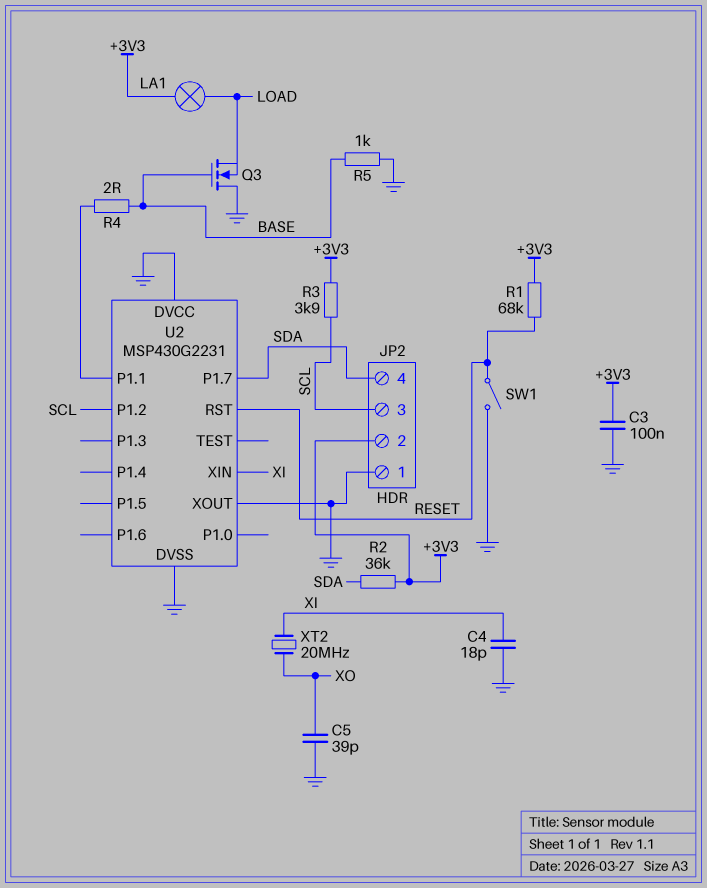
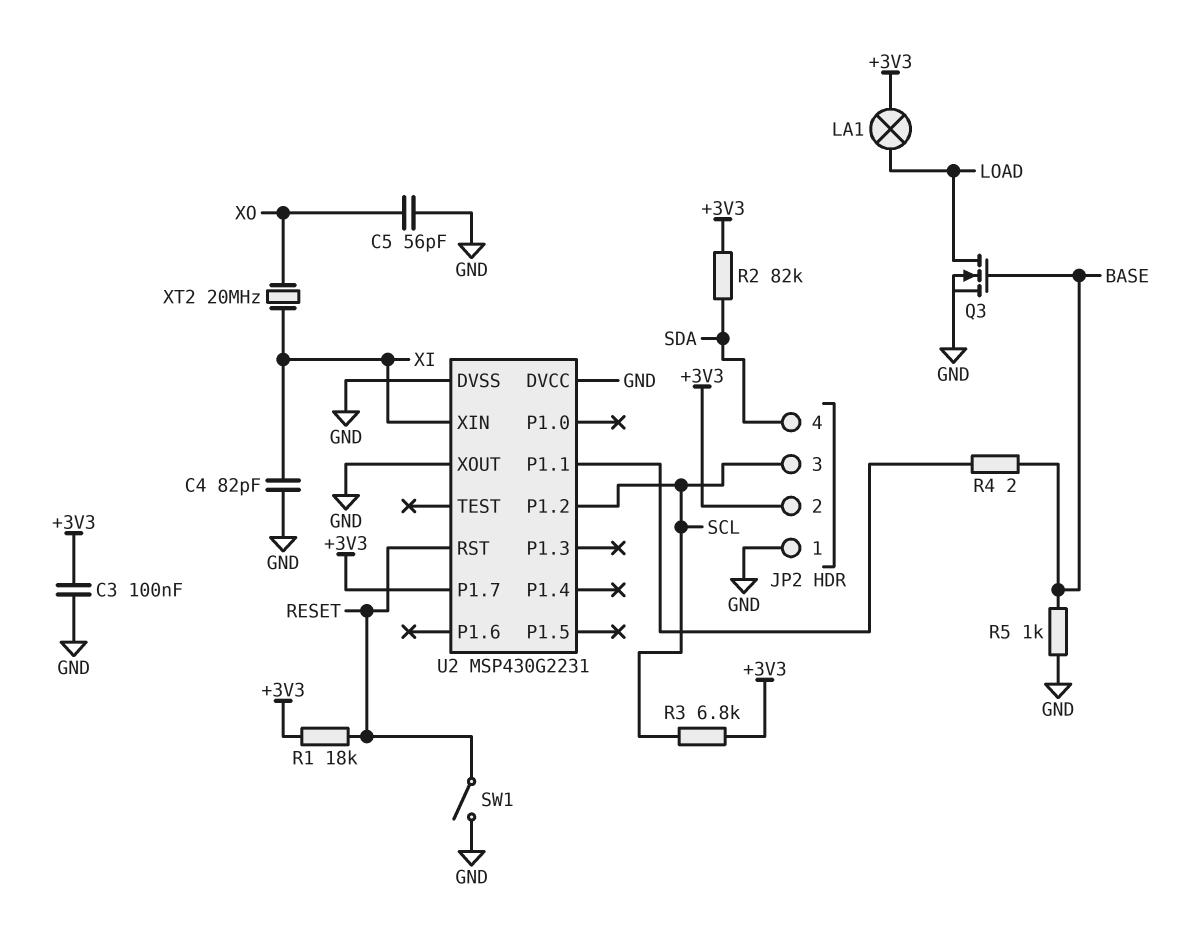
C4: 18pF (GND, XI) -> 82pF (GND, XI)
C5: 39pF (GND, XO) -> 56pF (GND, XO)
Q3: NMOS (G BASE, D GND, S LOAD) -> NMOS (G BASE, D LOAD, S GND)
R1: 68k (+3V3, RESET) -> 18k (+3V3, RESET)
R2: 36k (+3V3, SDA) -> 82k (+3V3, SDA)
R3: 3.9k (+3V3, SCL) -> 6.8k (+3V3, SCL)
U2 pin P1.7: SDA -> +3V3

